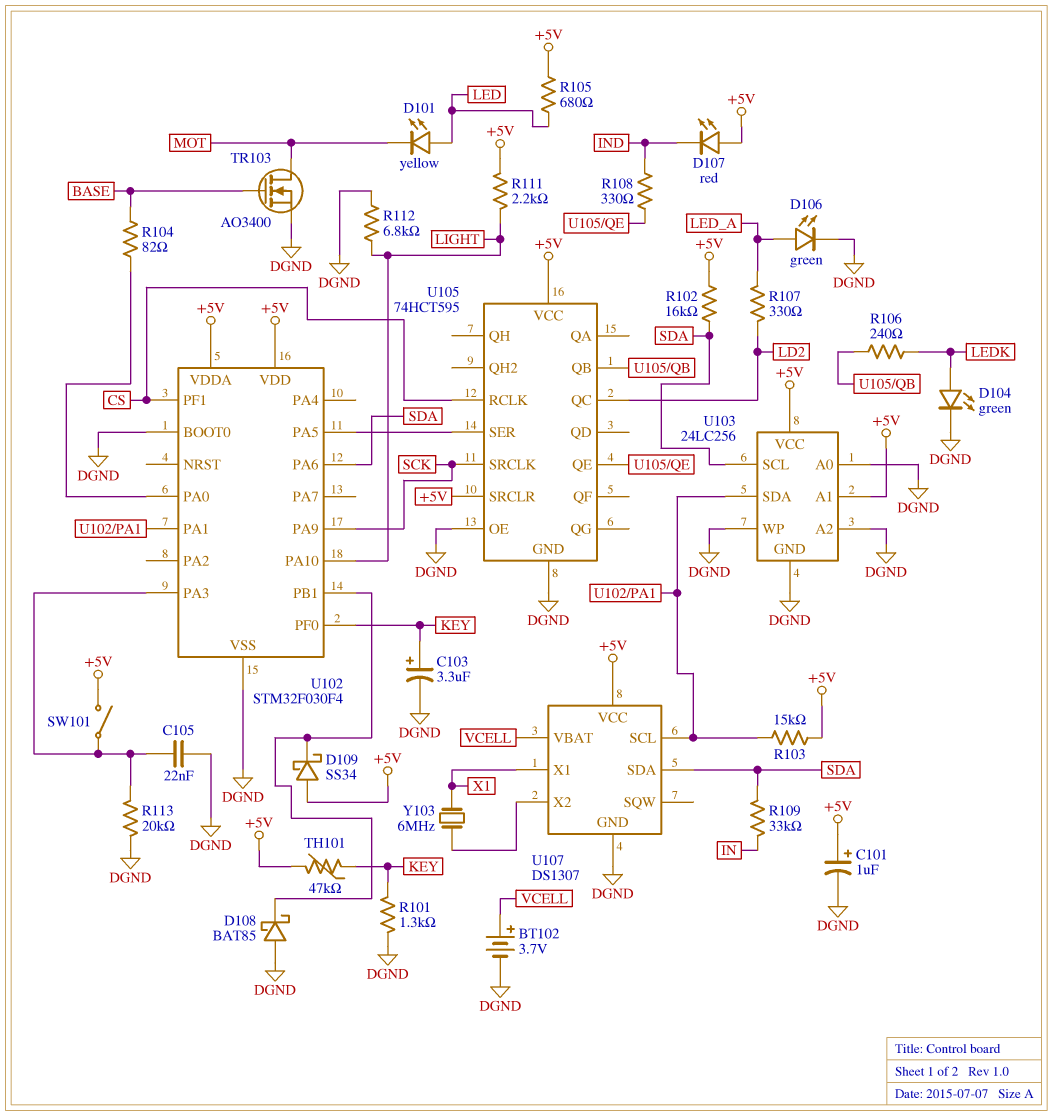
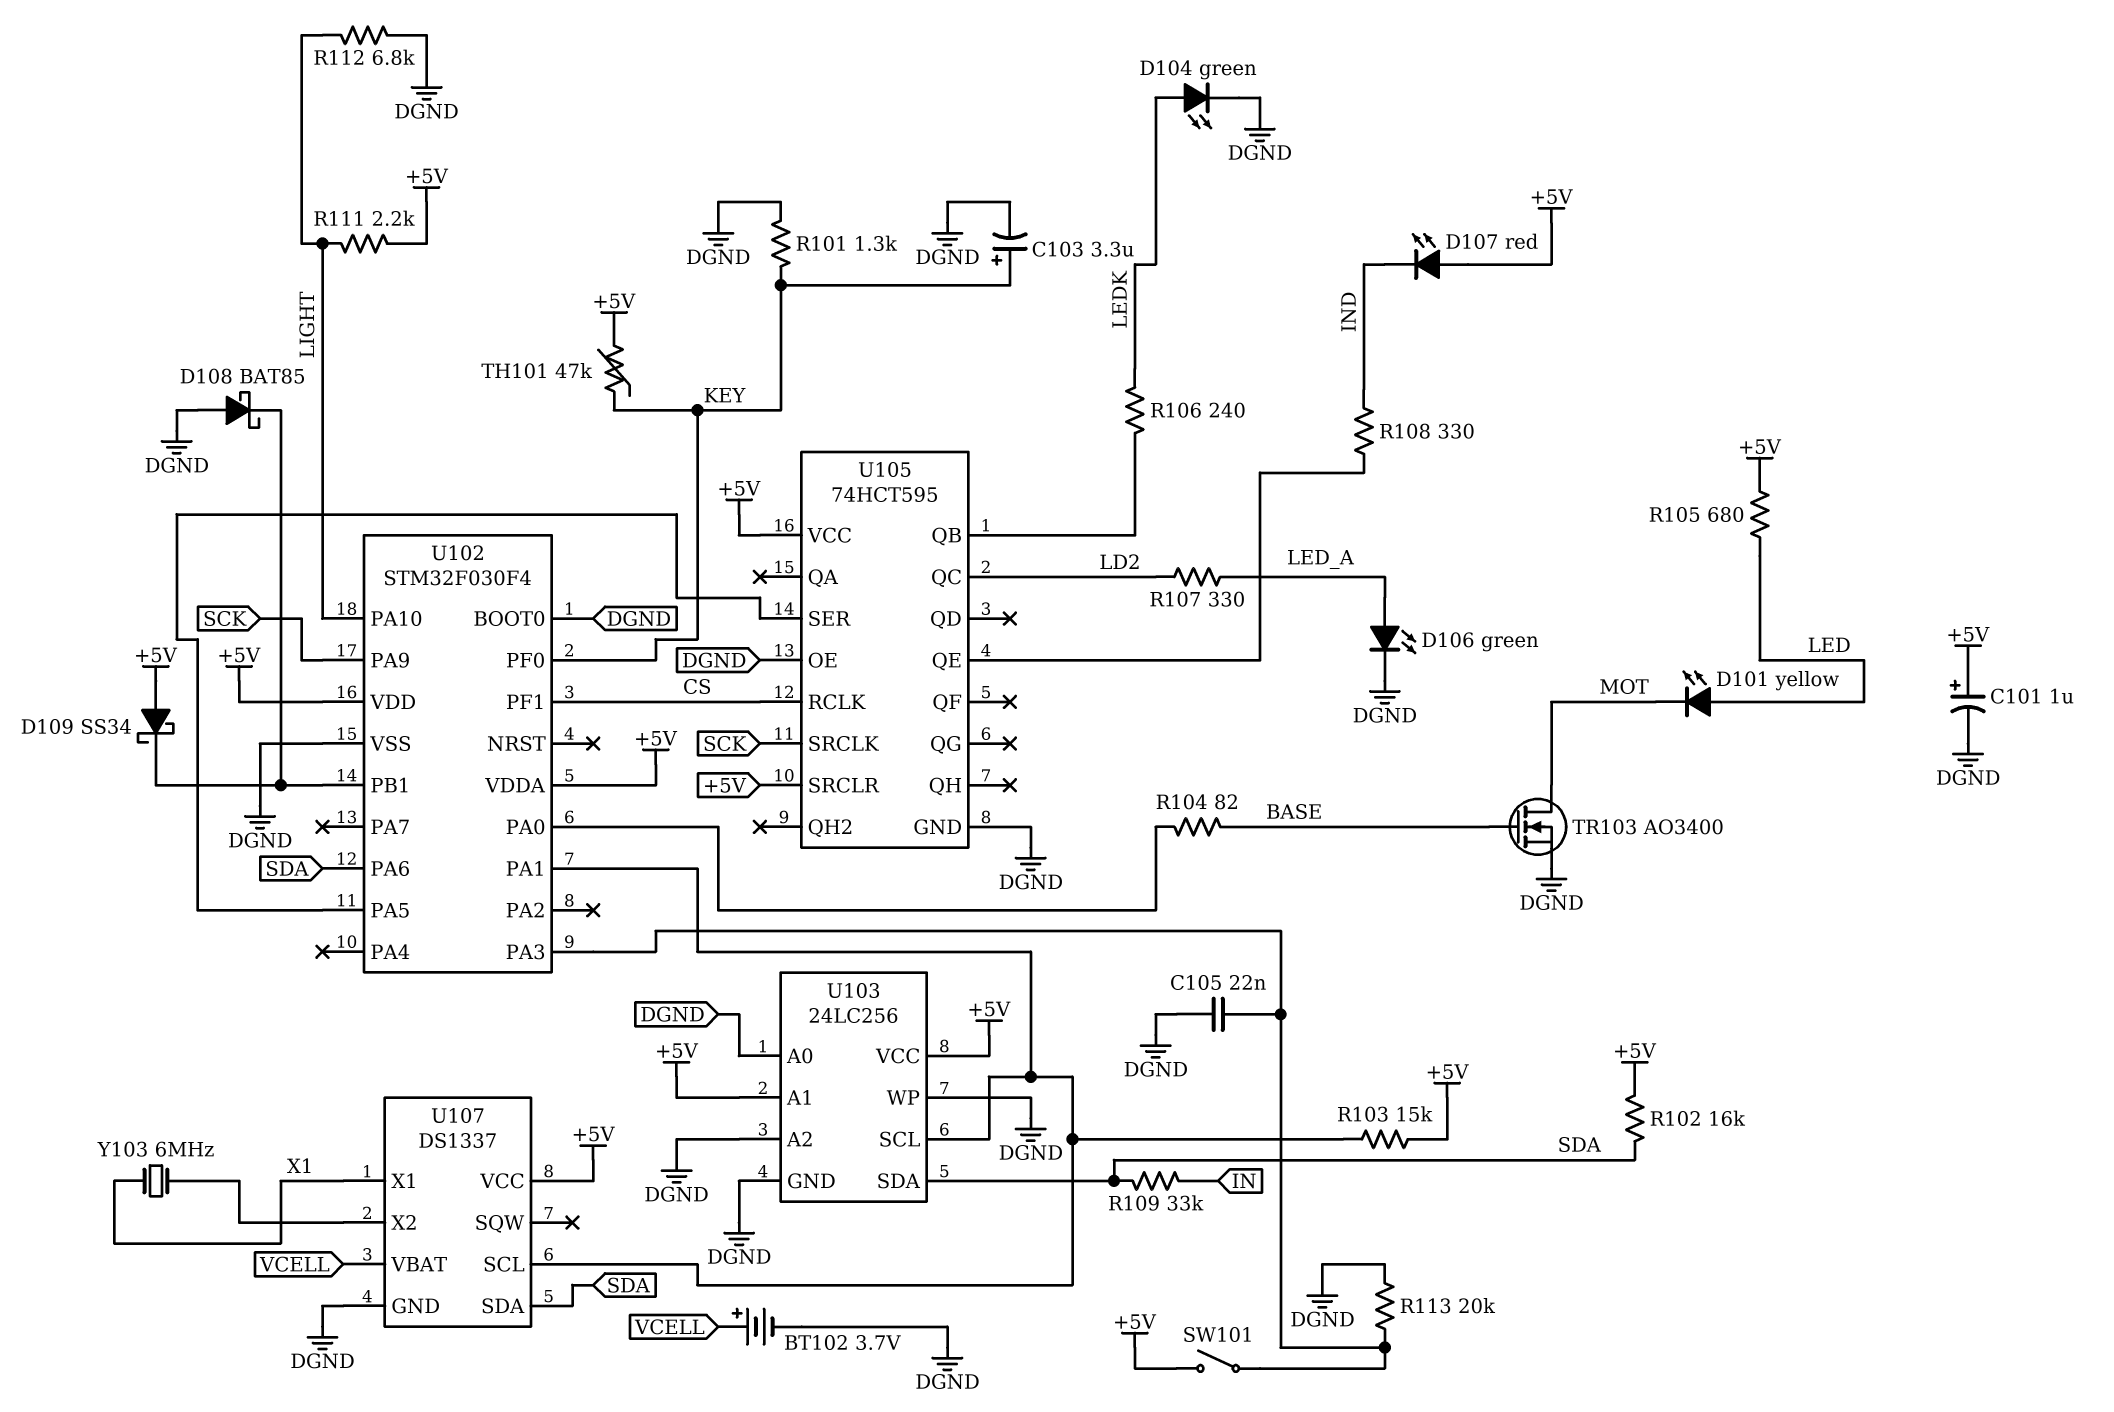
U103 pin SCL: SDA -> U102/PA1
U103 pin SDA: U102/PA1 -> SDA
U107: DS1307 -> DS1337

